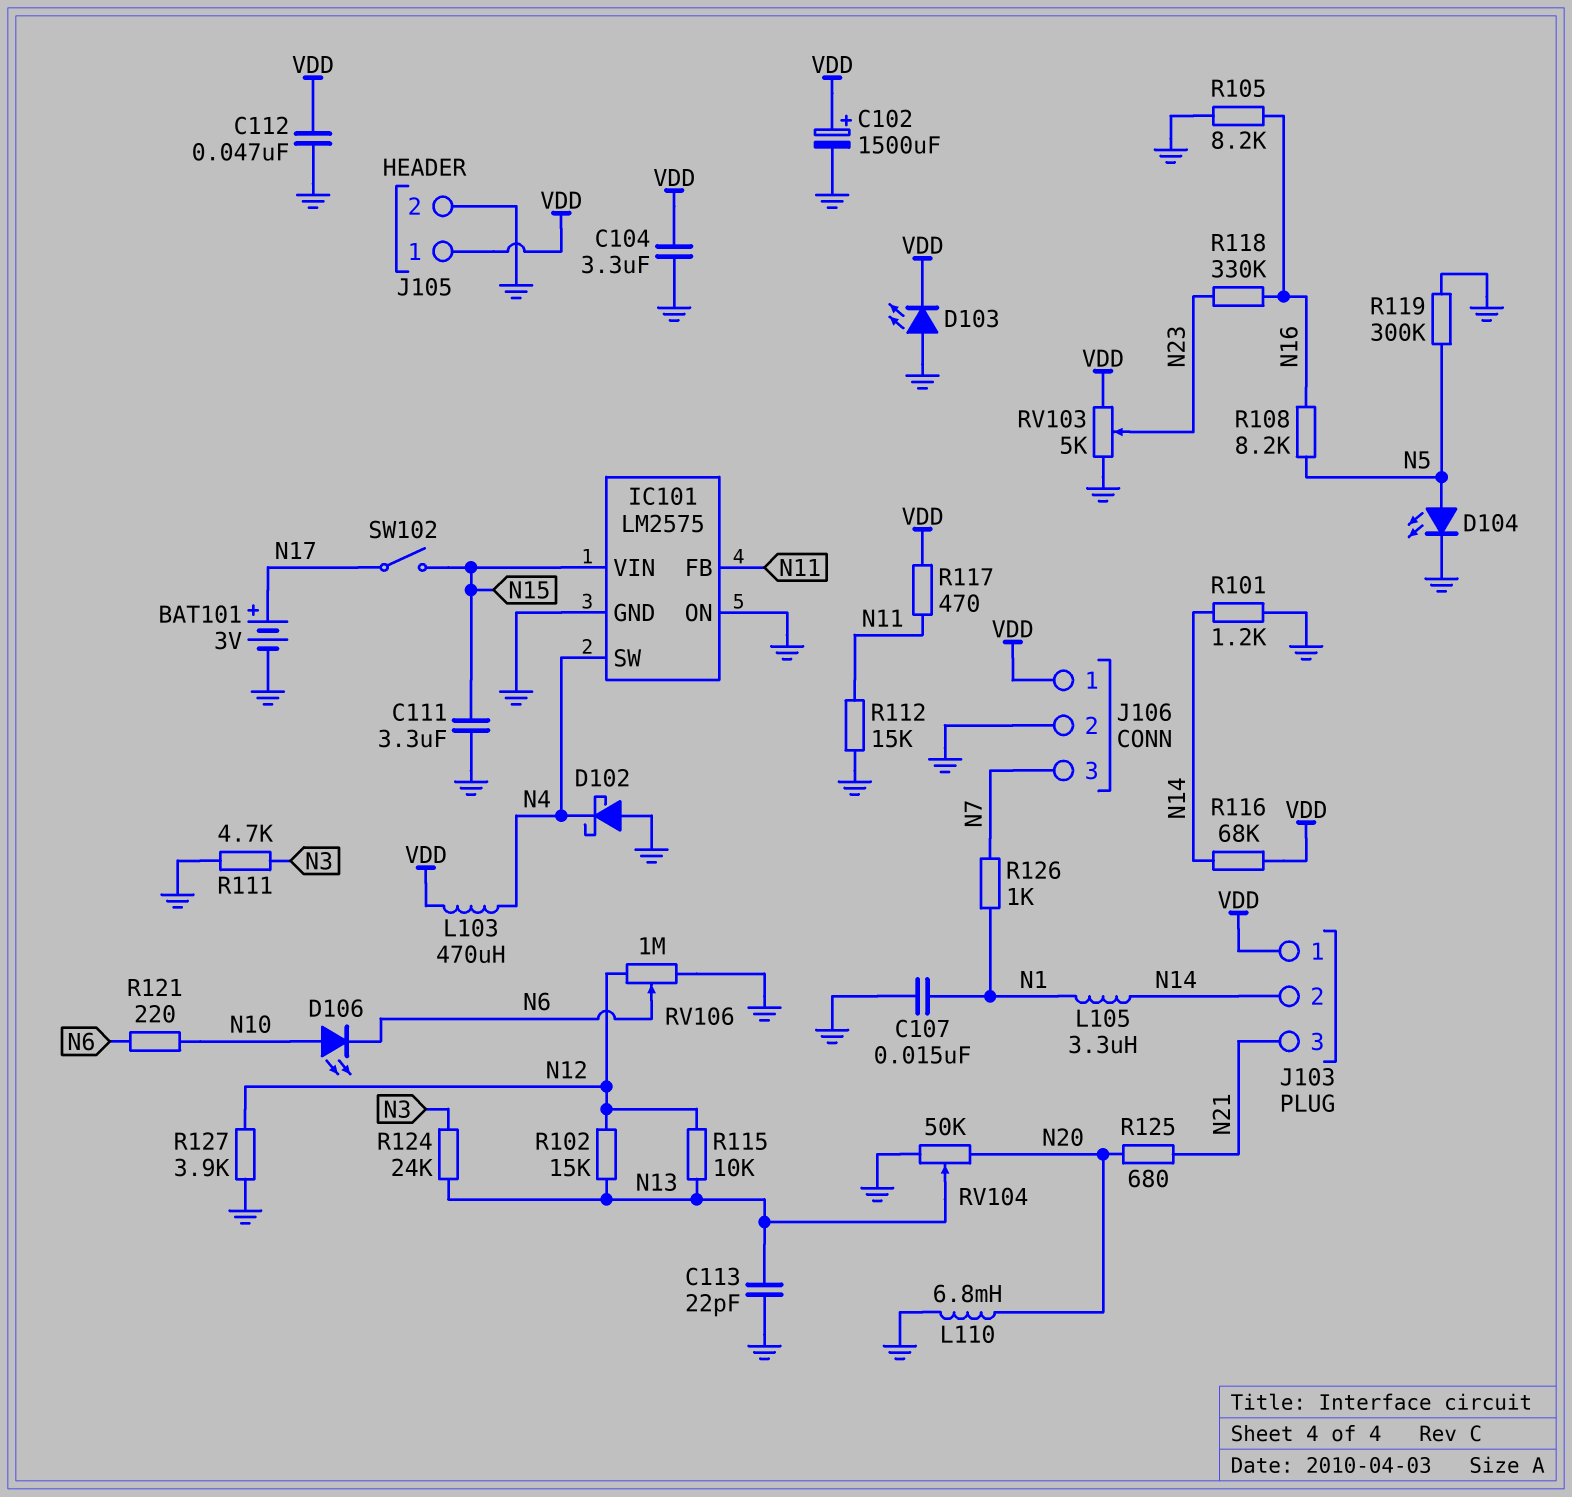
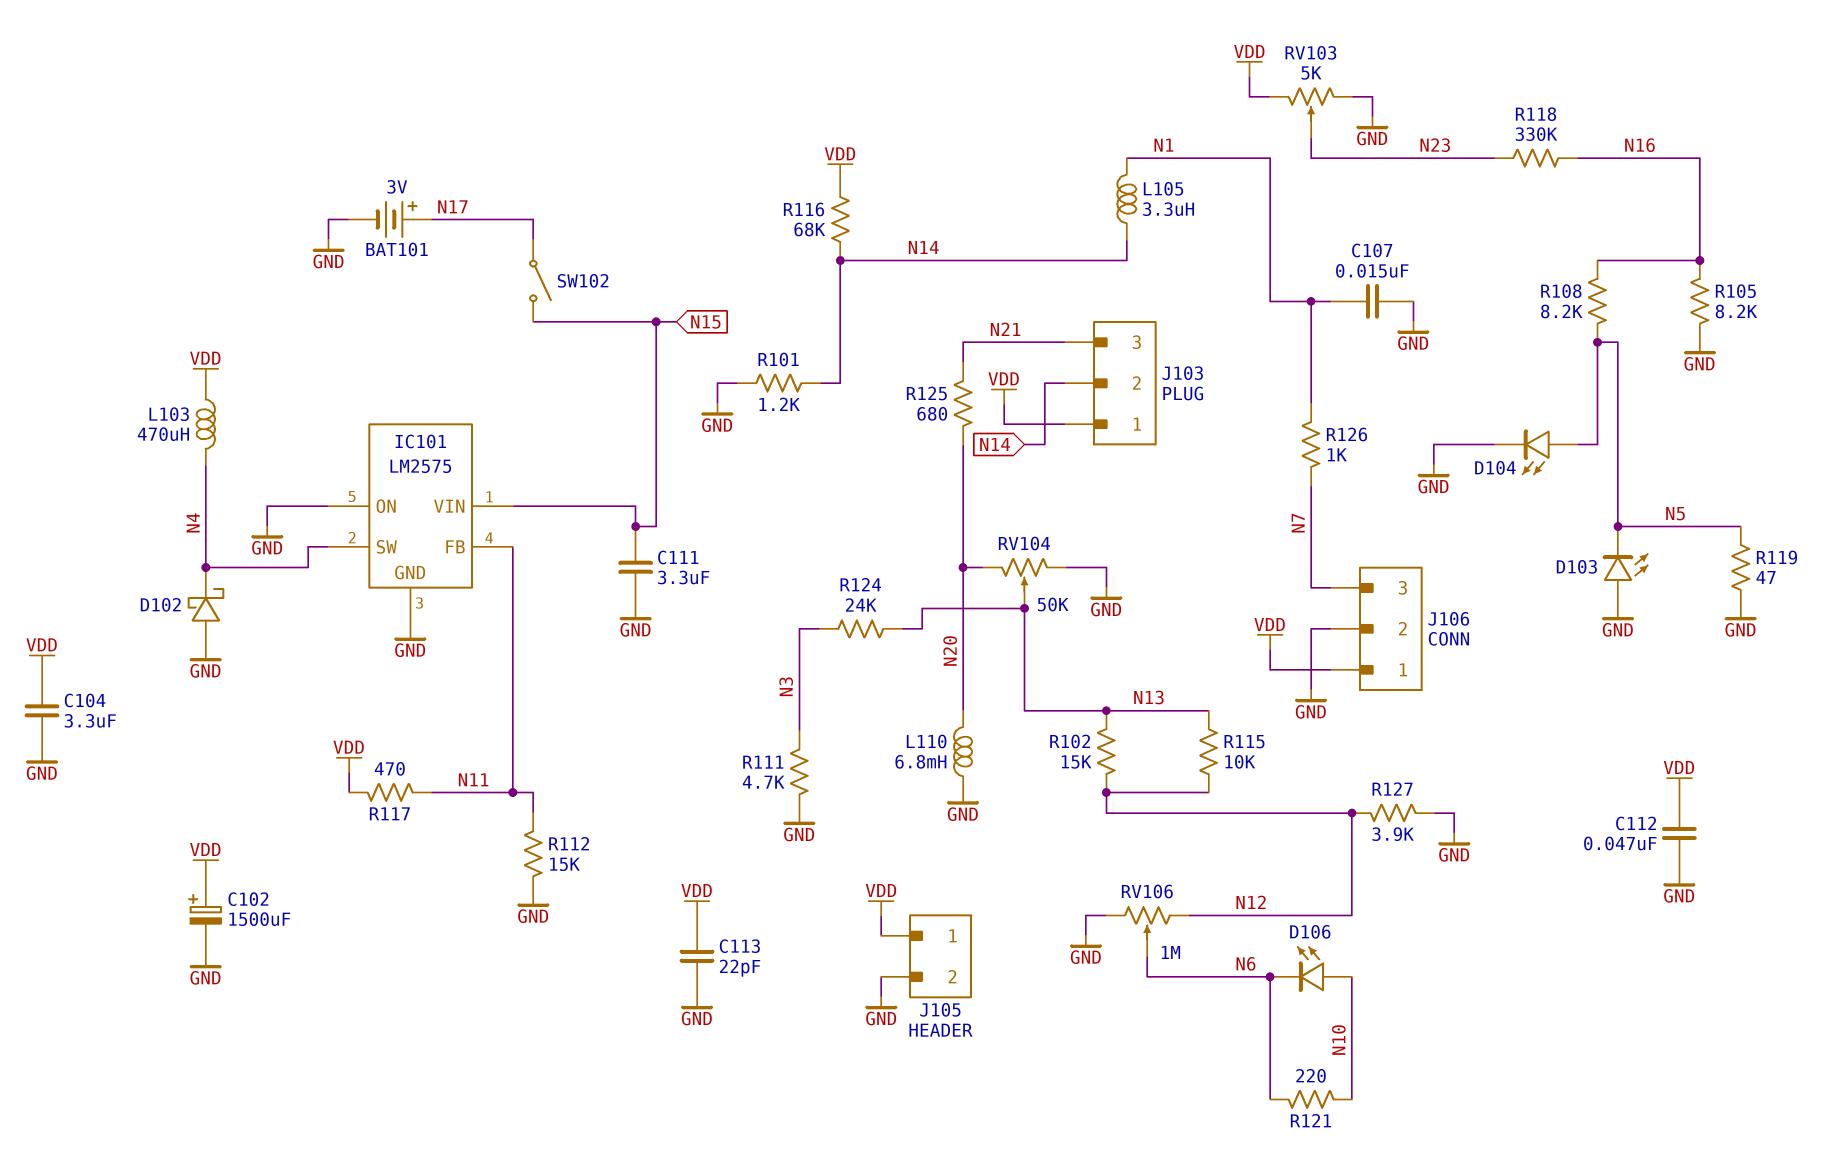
C113: 22pF (GND, N13) -> 22pF (GND, VDD)
D103: LED (A GND, K VDD) -> LED (A GND, K N5)
R119: 300k (GND, N5) -> 47 (GND, N5)

